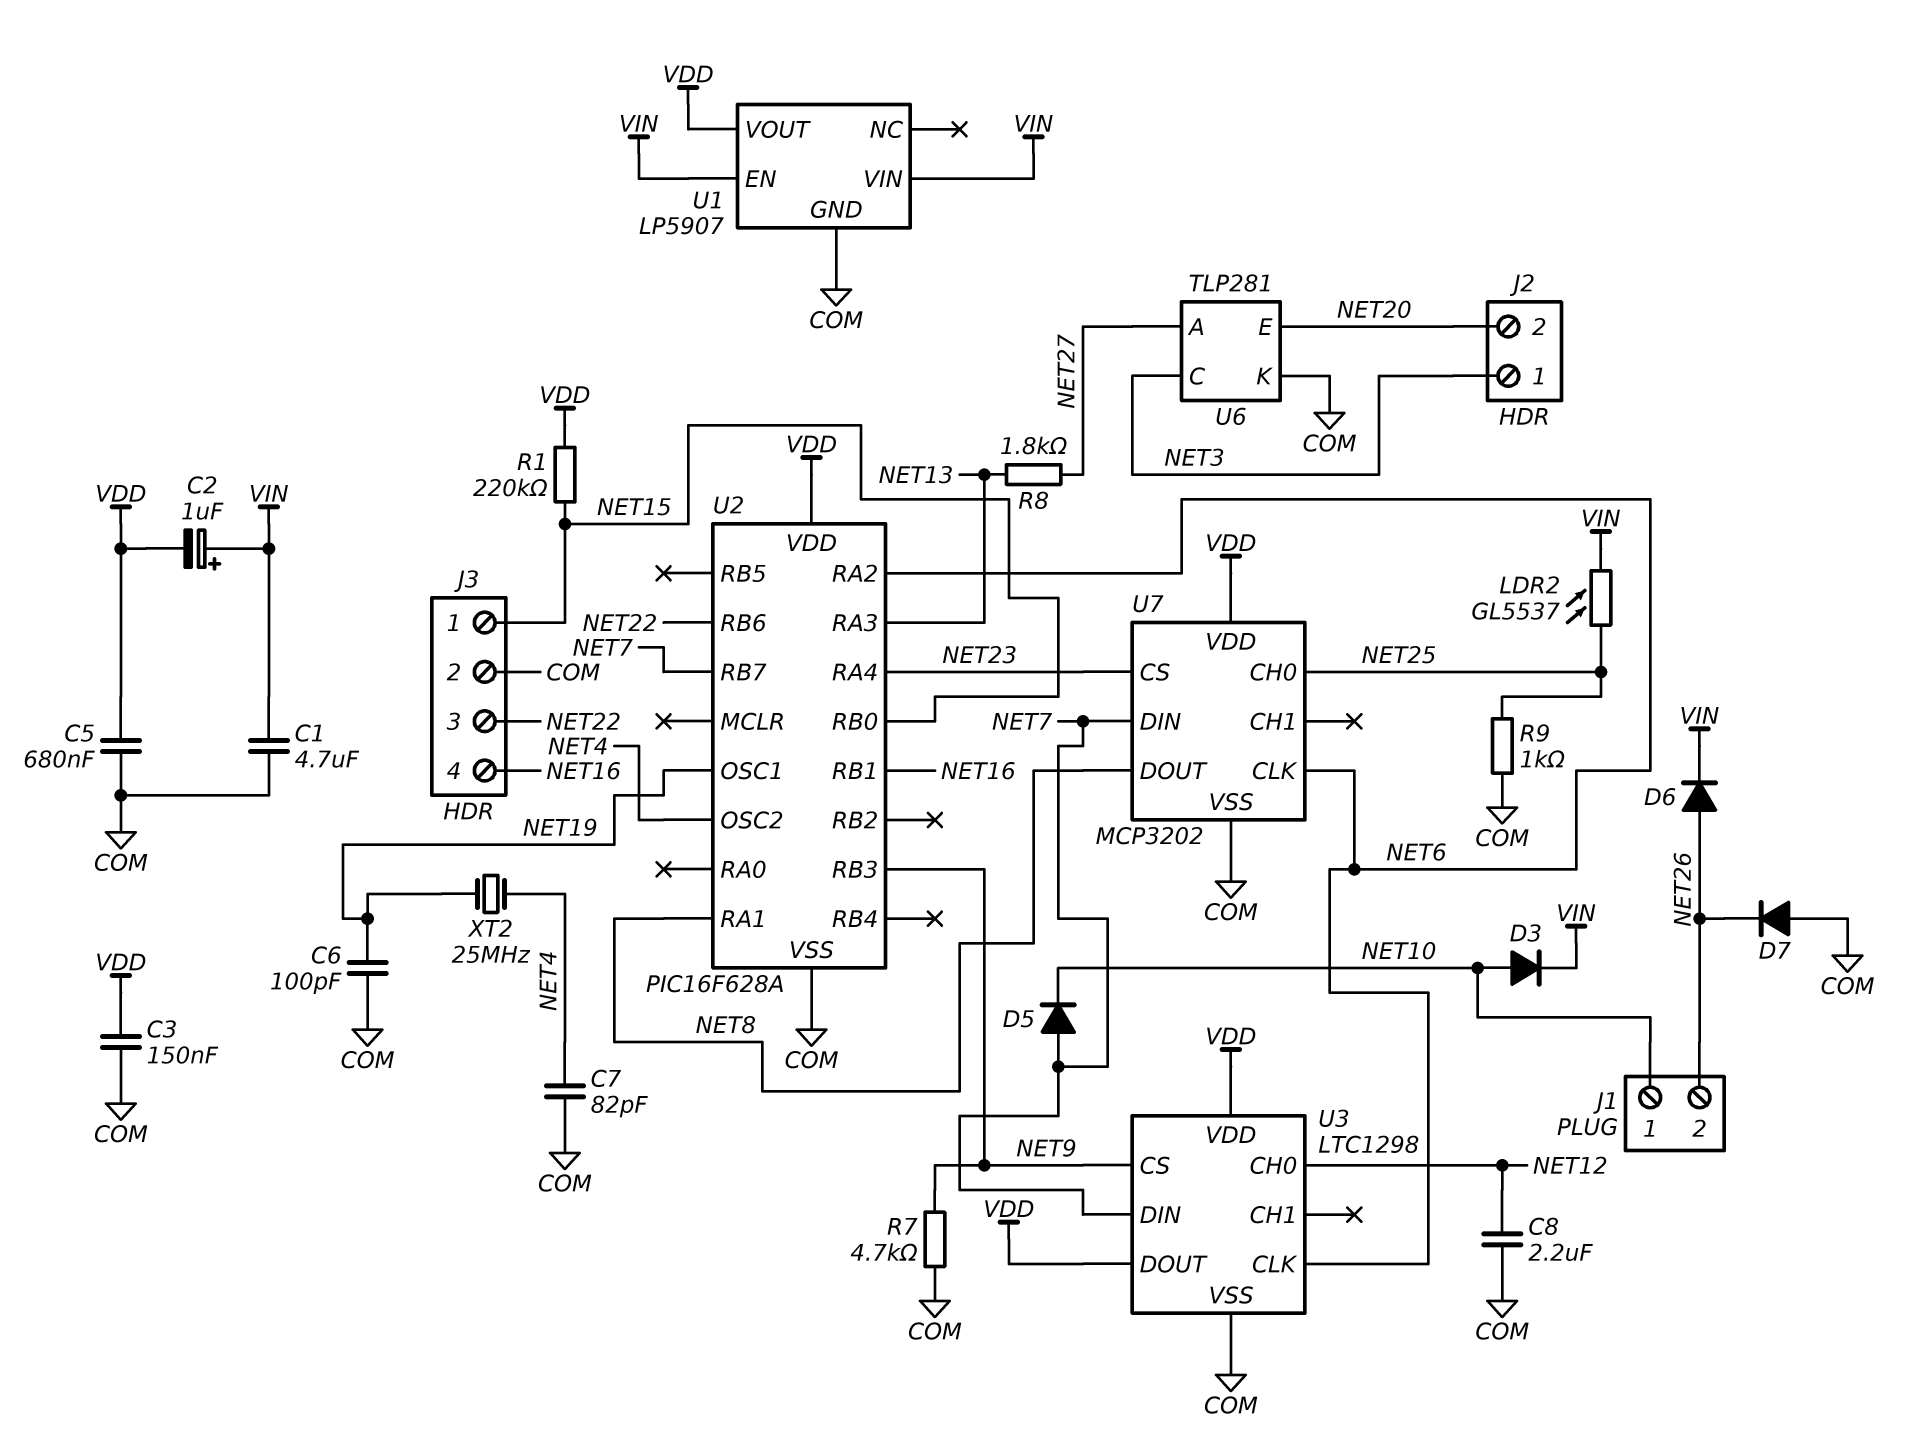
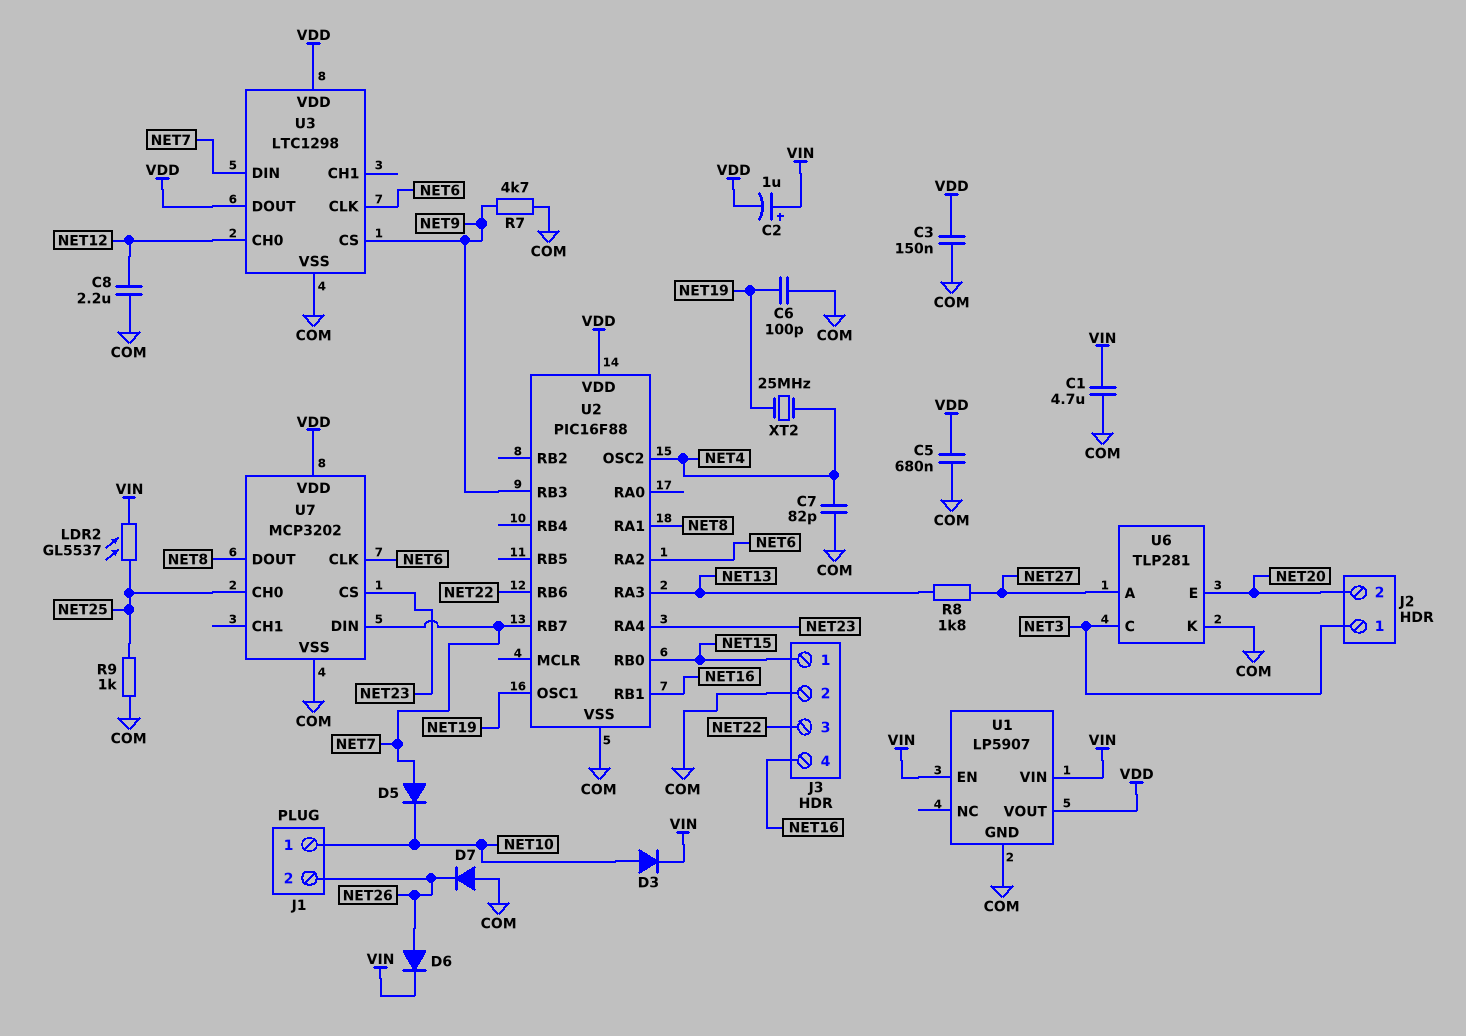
R1: 220k (NET15, VDD) -> none
U2: PIC16F628A -> PIC16F88

